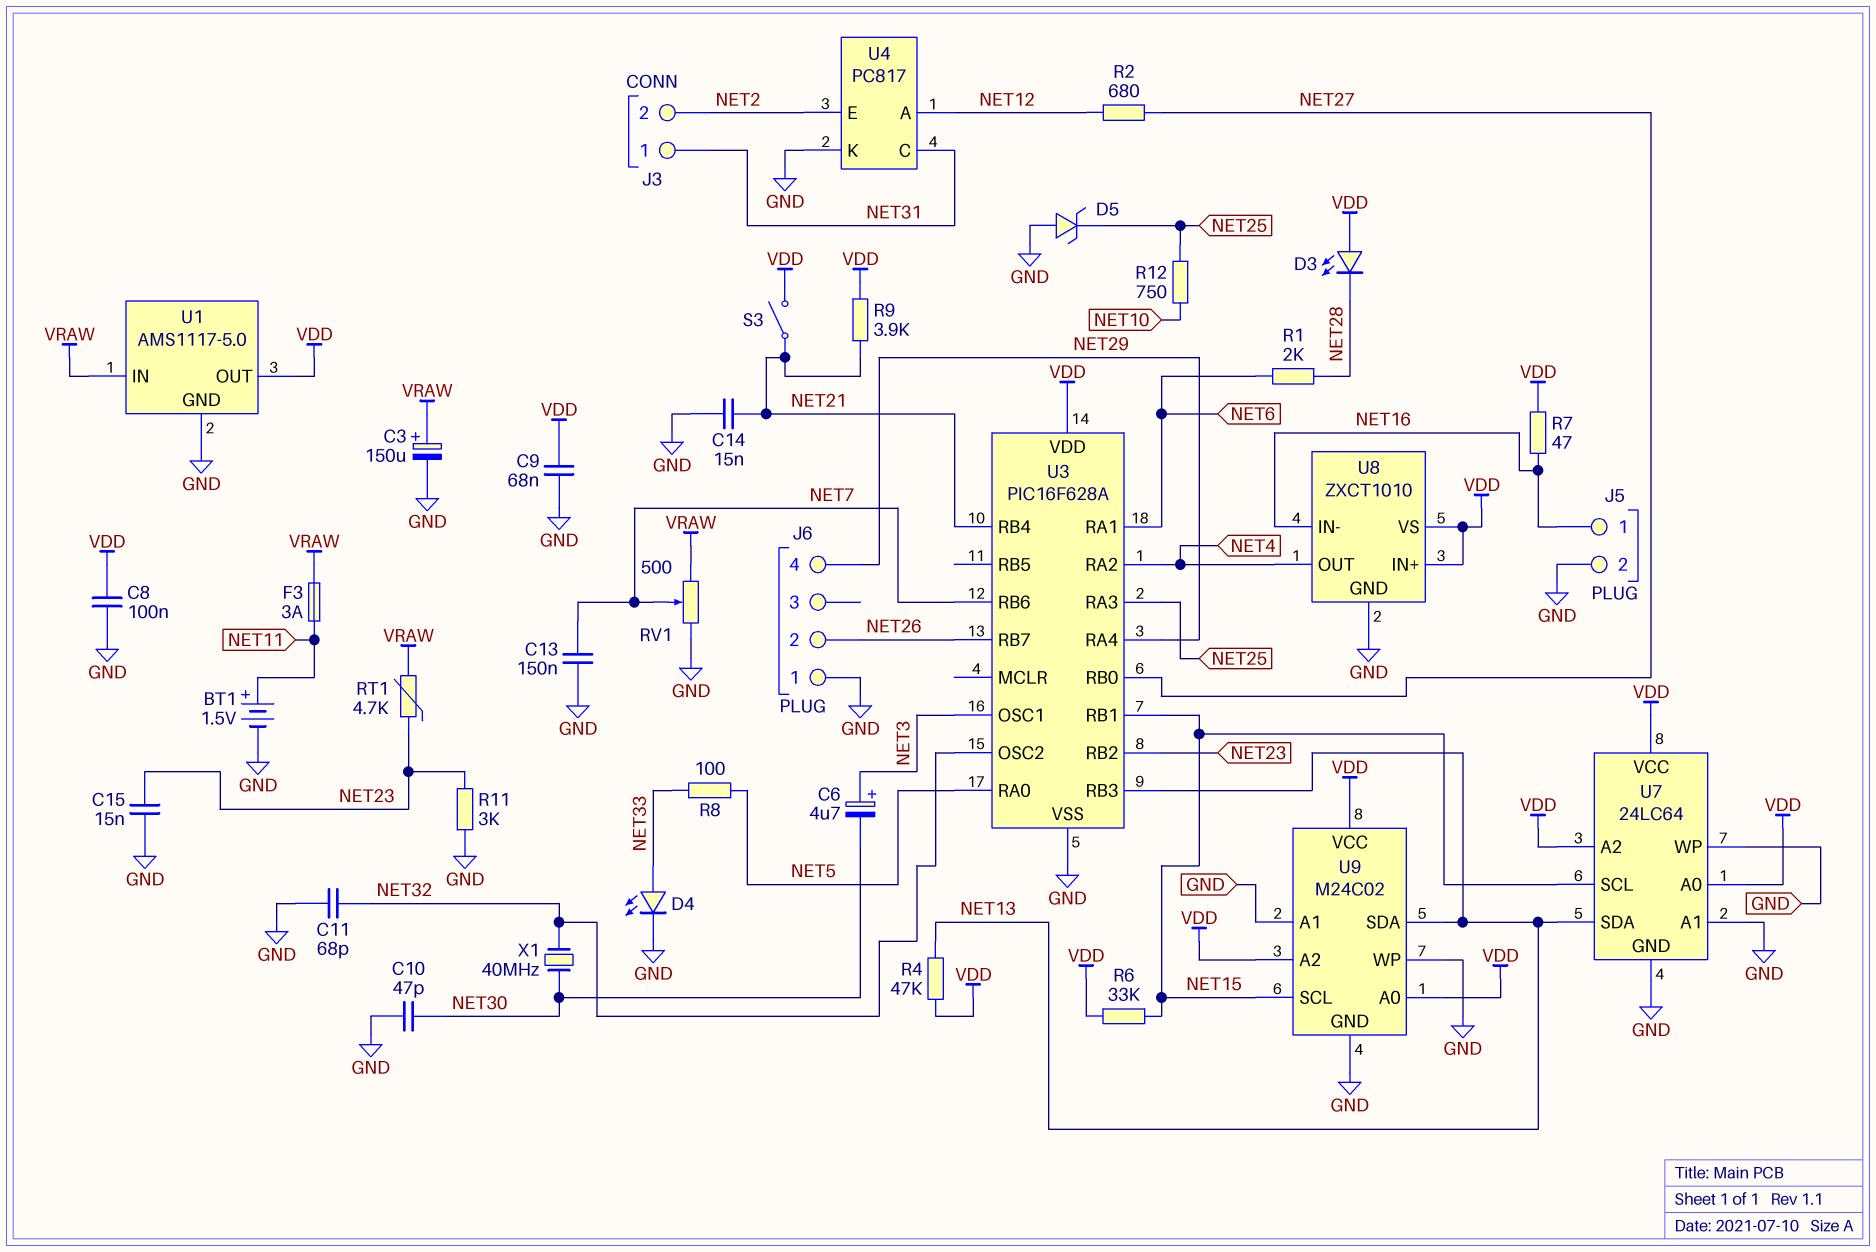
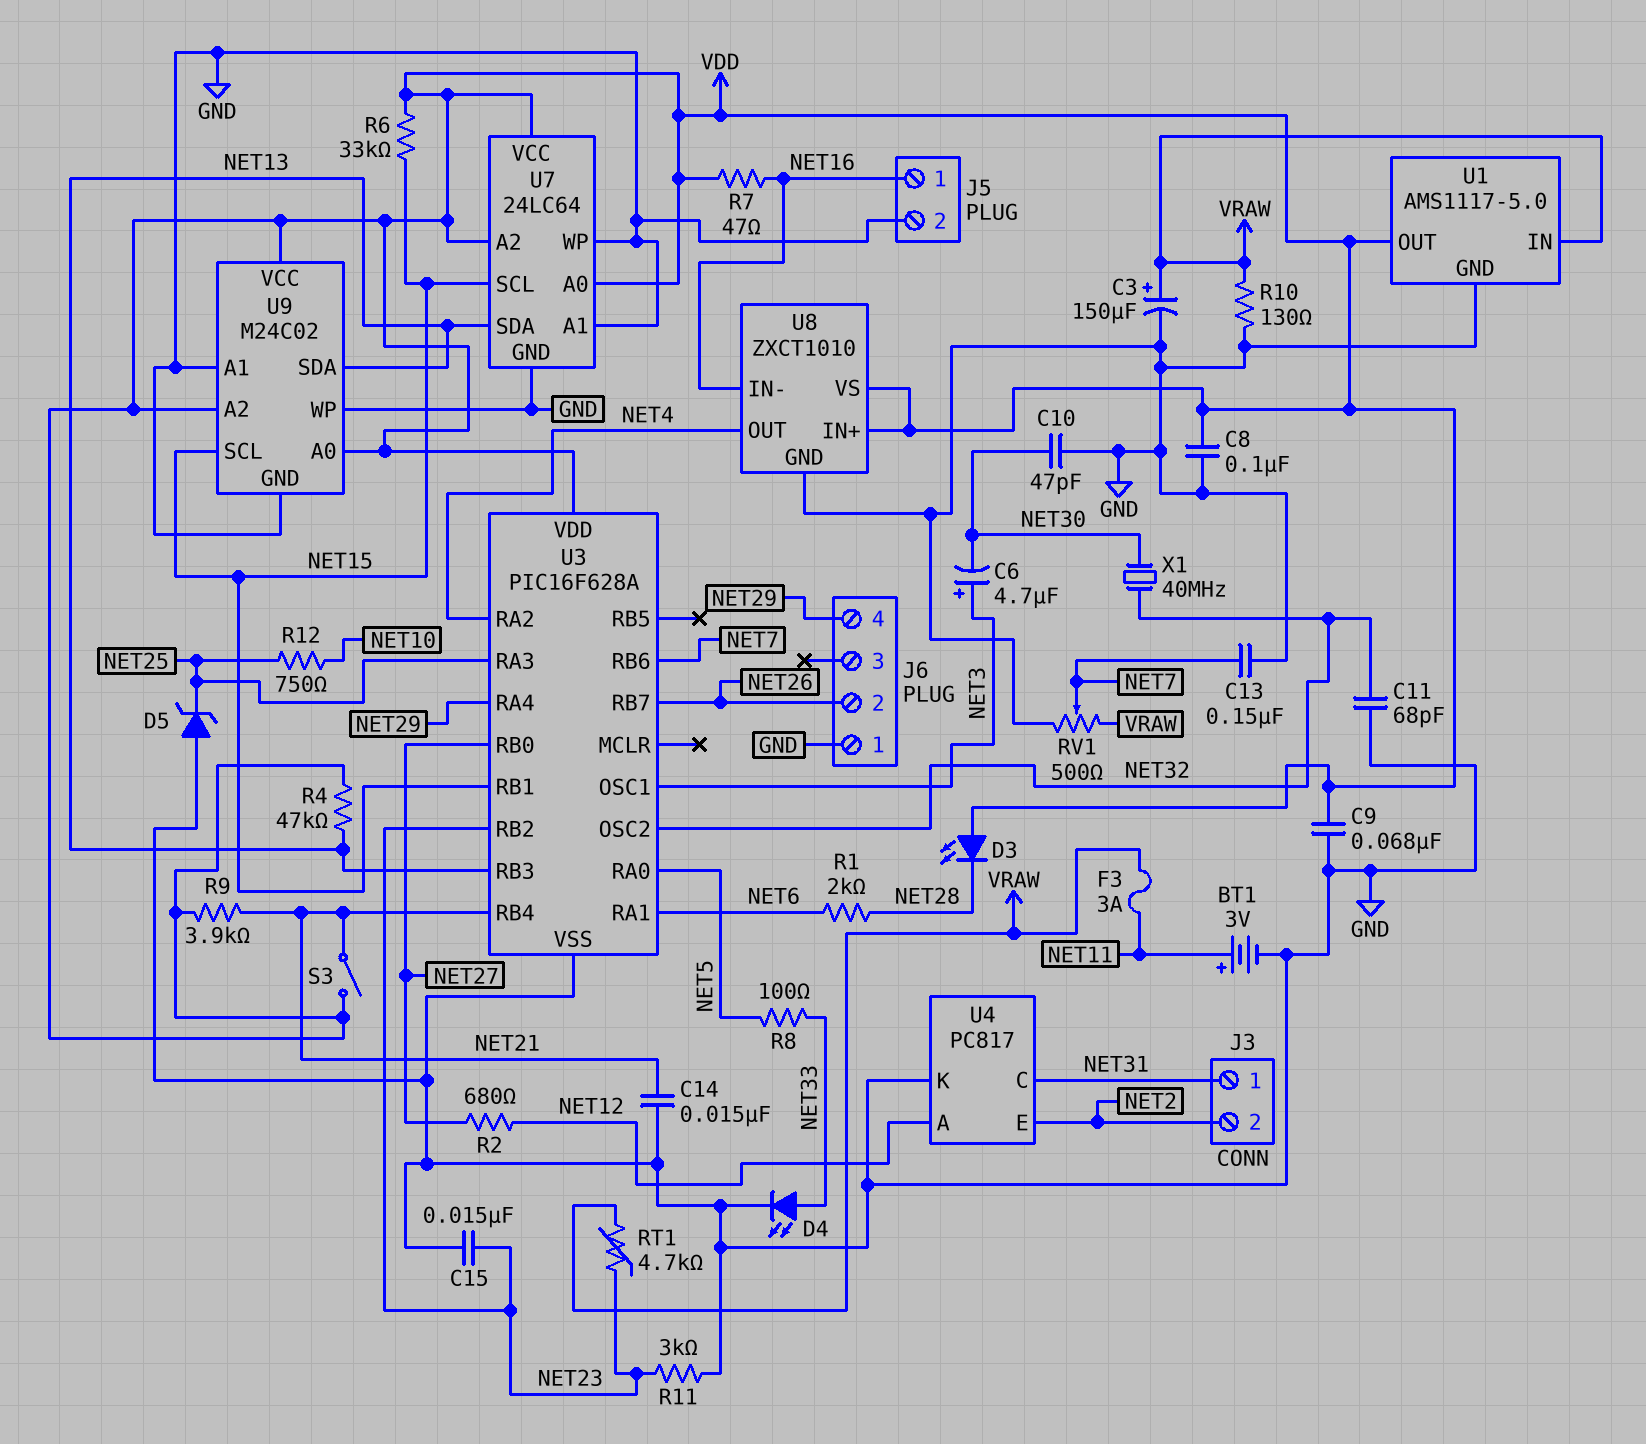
BT1: 1.5V (plus NET11, minus GND) -> 3V (plus NET11, minus GND)
R10: none -> 130 (GND, VRAW)

